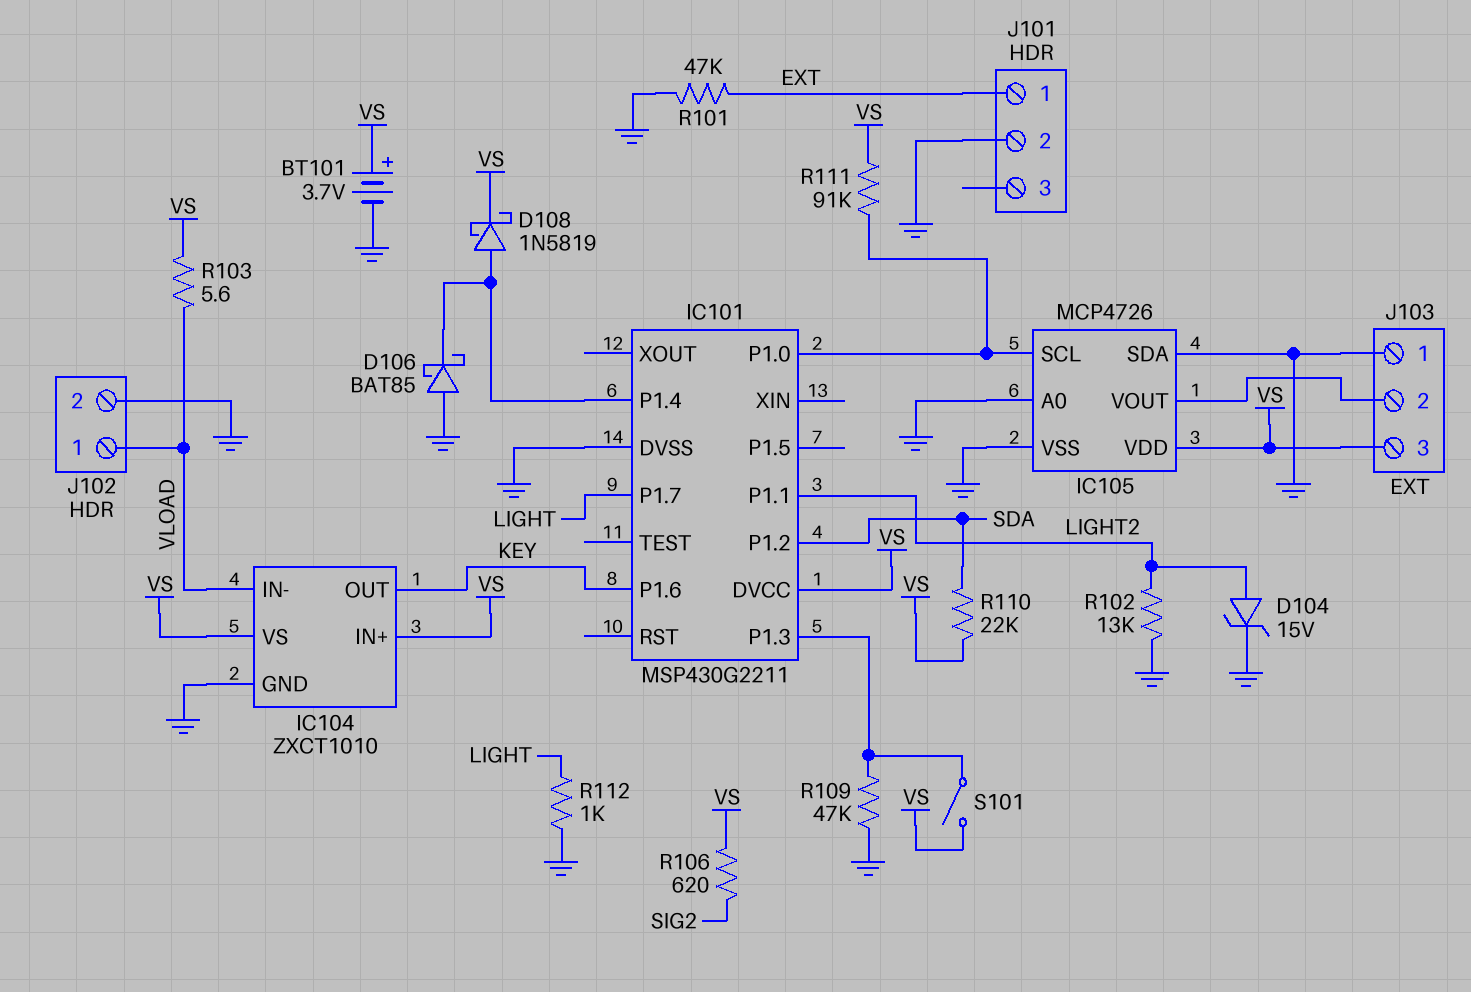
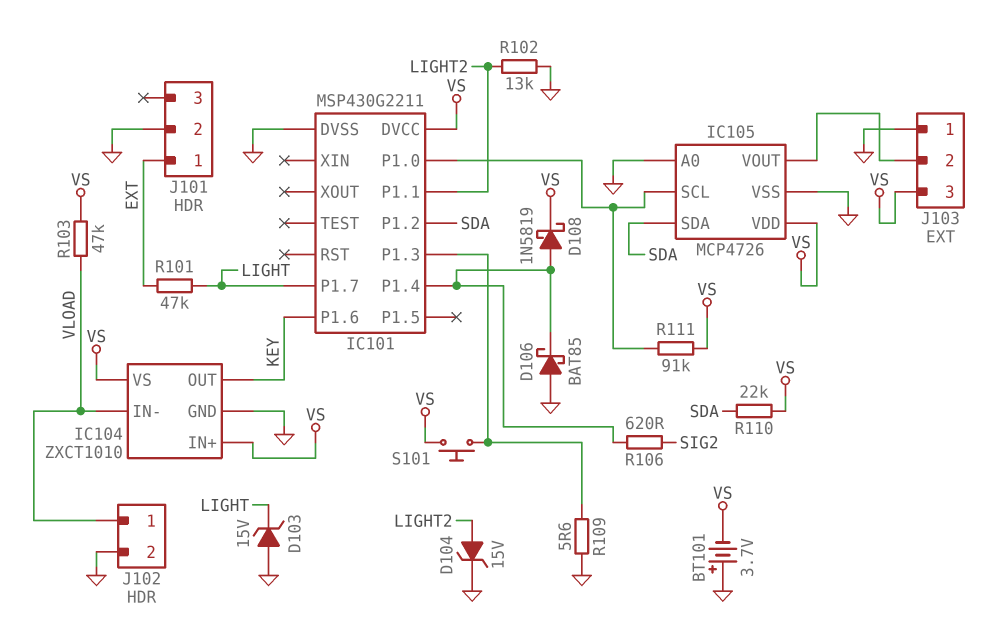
BT101: 3.7V (plus VS, minus GND) -> 3.7V (plus GND, minus VS)
D103: none -> zener 15V (A GND, K LIGHT)
IC105 pin SDA: GND -> SDA
R101: 47k (EXT, GND) -> 47k (EXT, LIGHT)
R103: 5.6 (VLOAD, VS) -> 47k (VLOAD, VS)
R106: 620 (SIG2, VS) -> 620 (IC101/P1.4, SIG2)
R109: 47k (GND, IC101/P1.3) -> 5.6 (GND, IC101/P1.3)
R112: 1k (GND, LIGHT) -> none
S101: switch (IC101/P1.3, VS) -> button (IC101/P1.3, VS)

